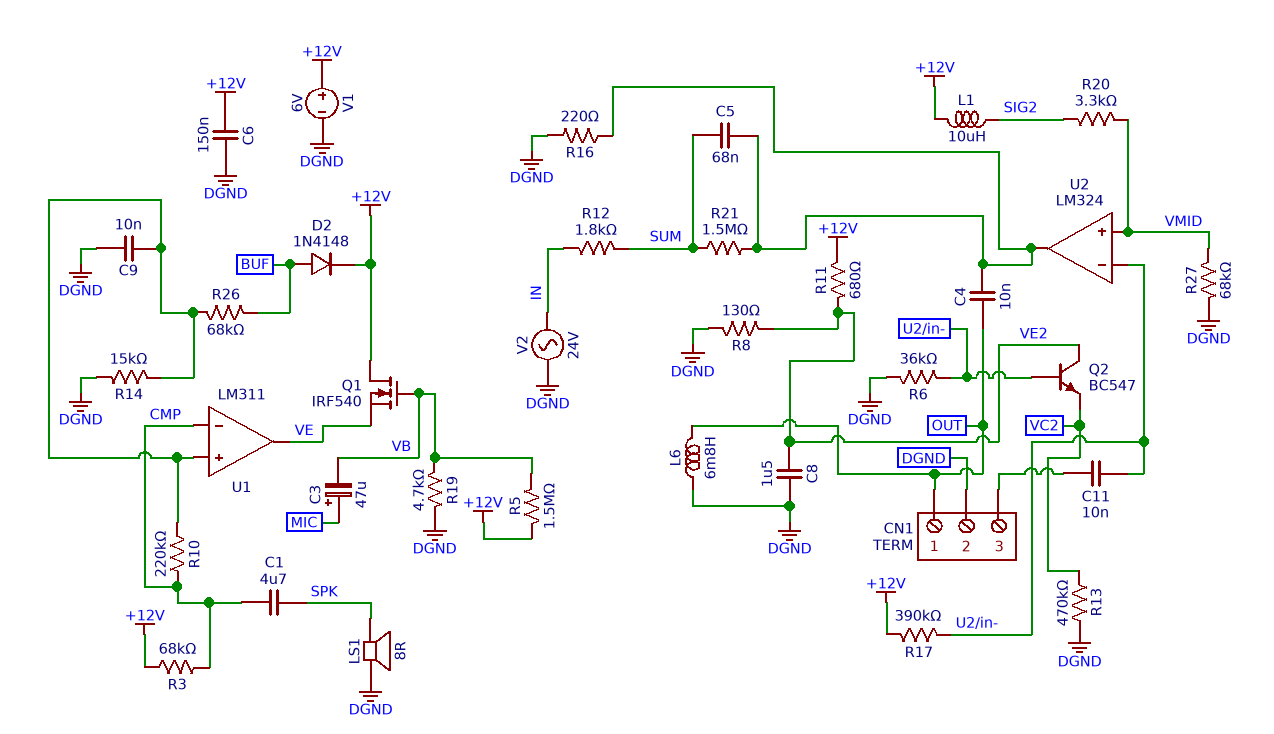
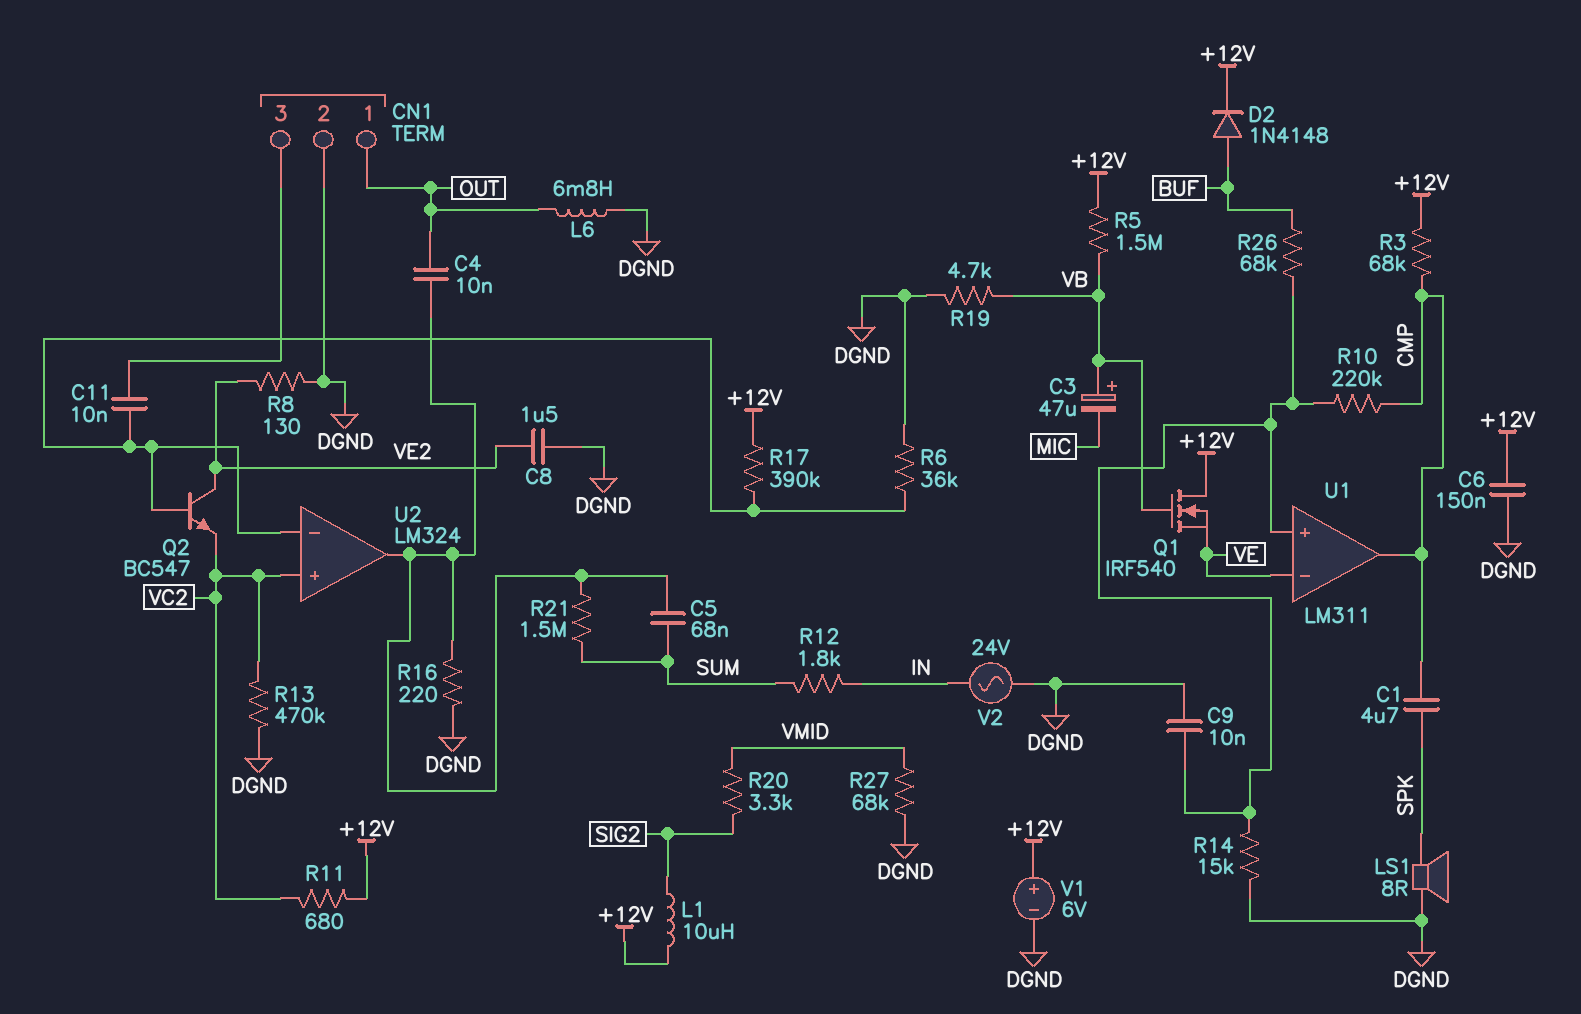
C3: 47uF (plus MIC, minus VB) -> 47uF (plus VB, minus MIC)
R11: 680 (+12V, VE2) -> 680 (+12V, VC2)
U1 pin in-: CMP -> VE
U1 pin out: VE -> CMP
U2 pin in+: VMID -> VC2

